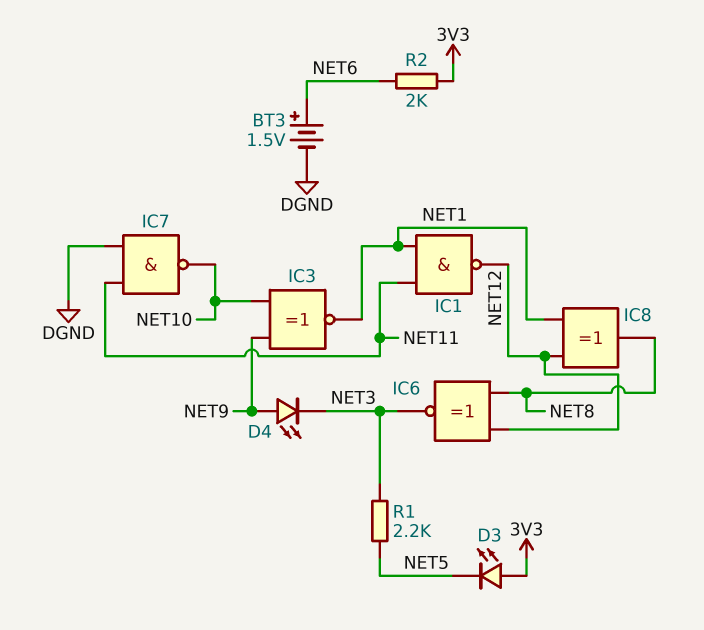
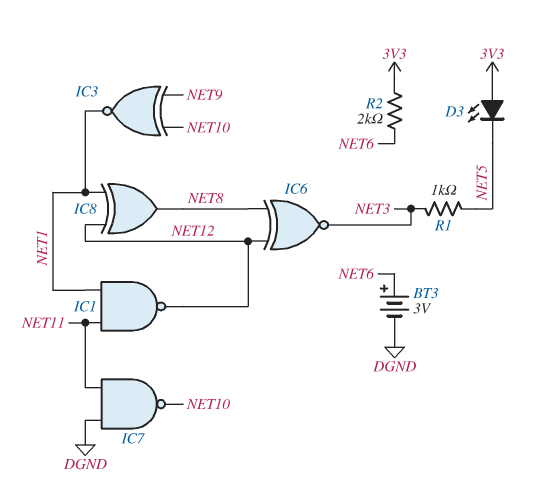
BT3: 1.5V (plus NET6, minus DGND) -> 3V (plus NET6, minus DGND)
D4: LED (A NET9, K NET3) -> none
R1: 2.2k (NET3, NET5) -> 1k (NET3, NET5)

